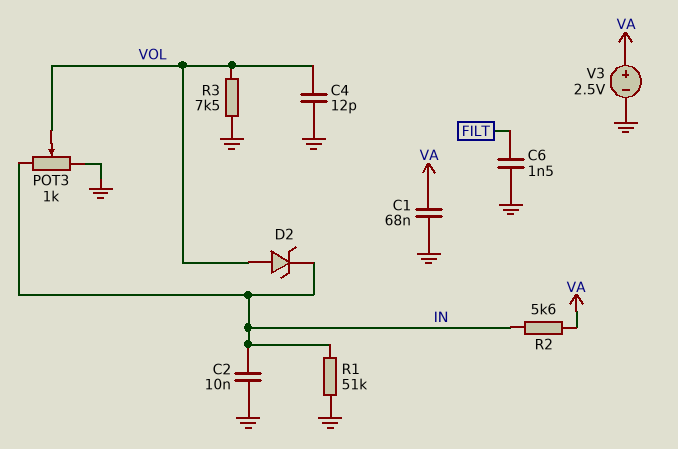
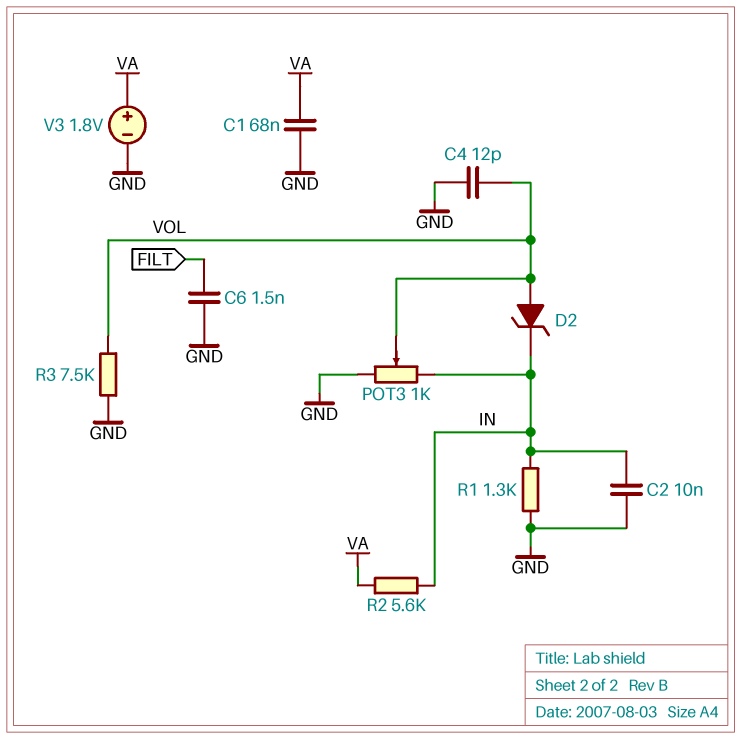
R1: 51k (GND, IN) -> 1.3k (GND, IN)
V3: 2.5V (plus VA, minus GND) -> 1.8V (plus VA, minus GND)

